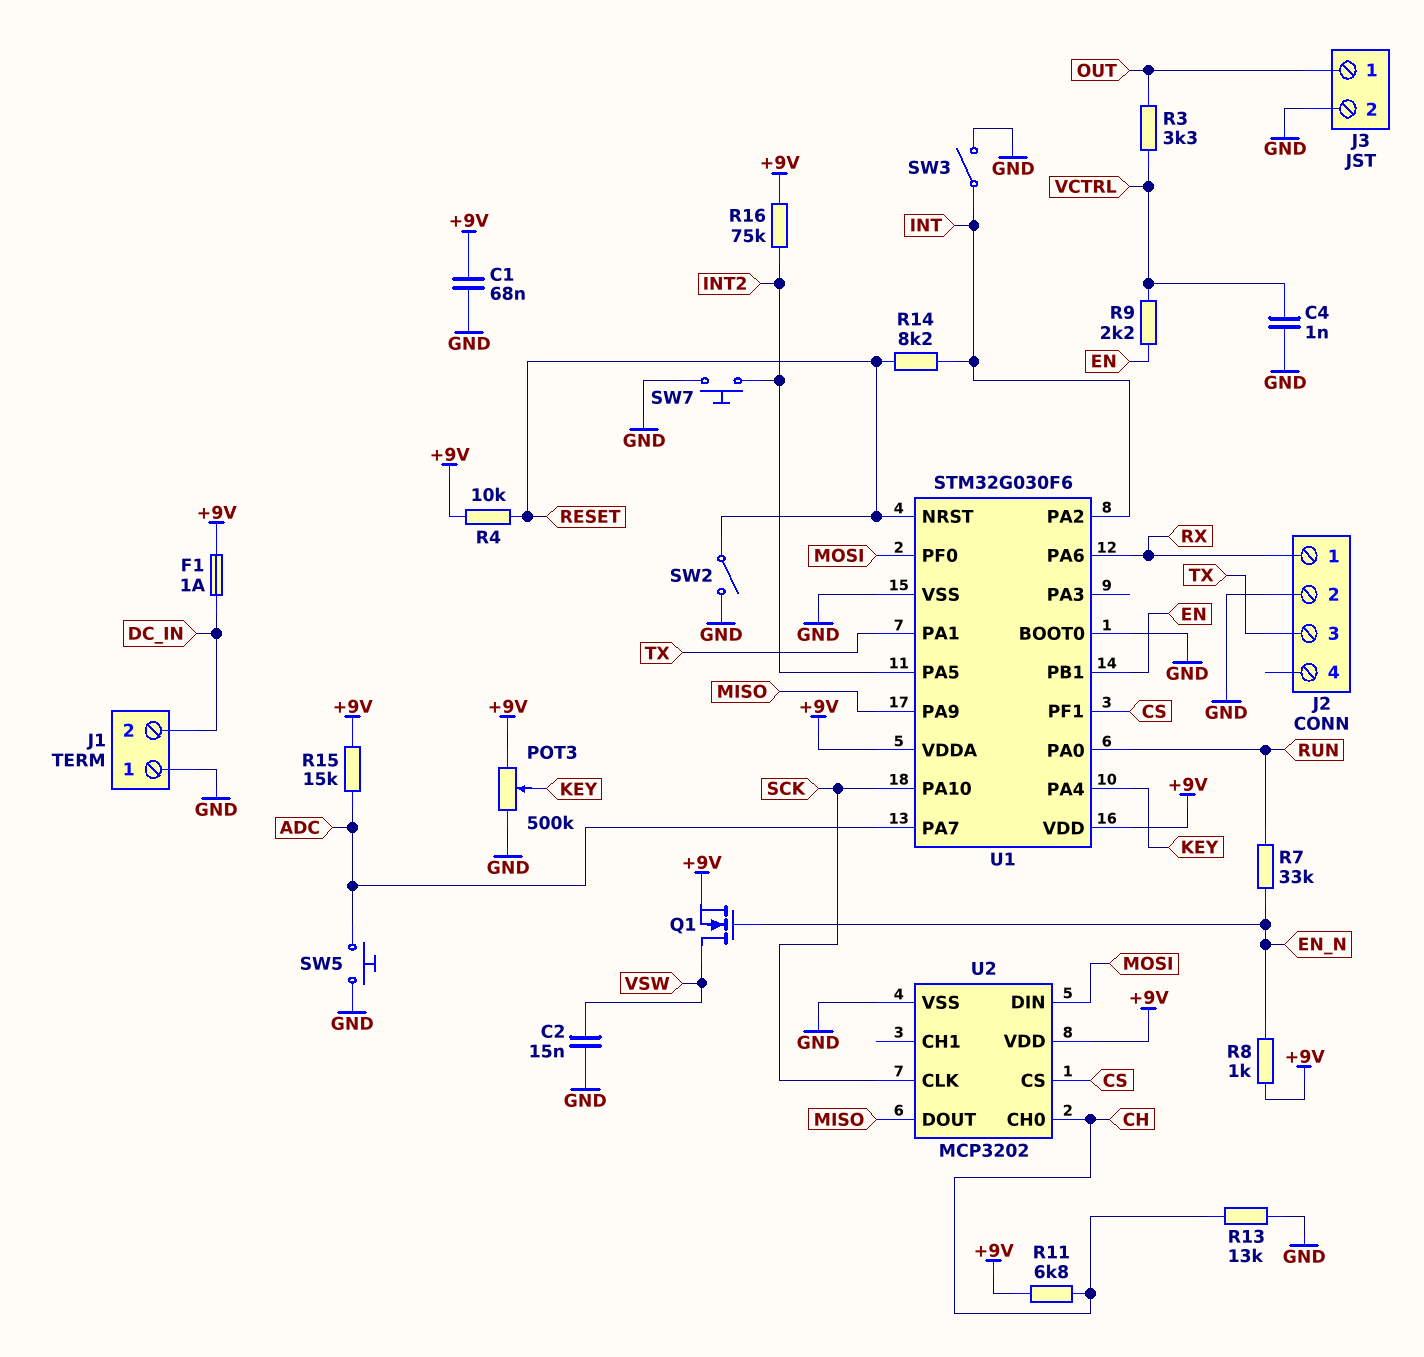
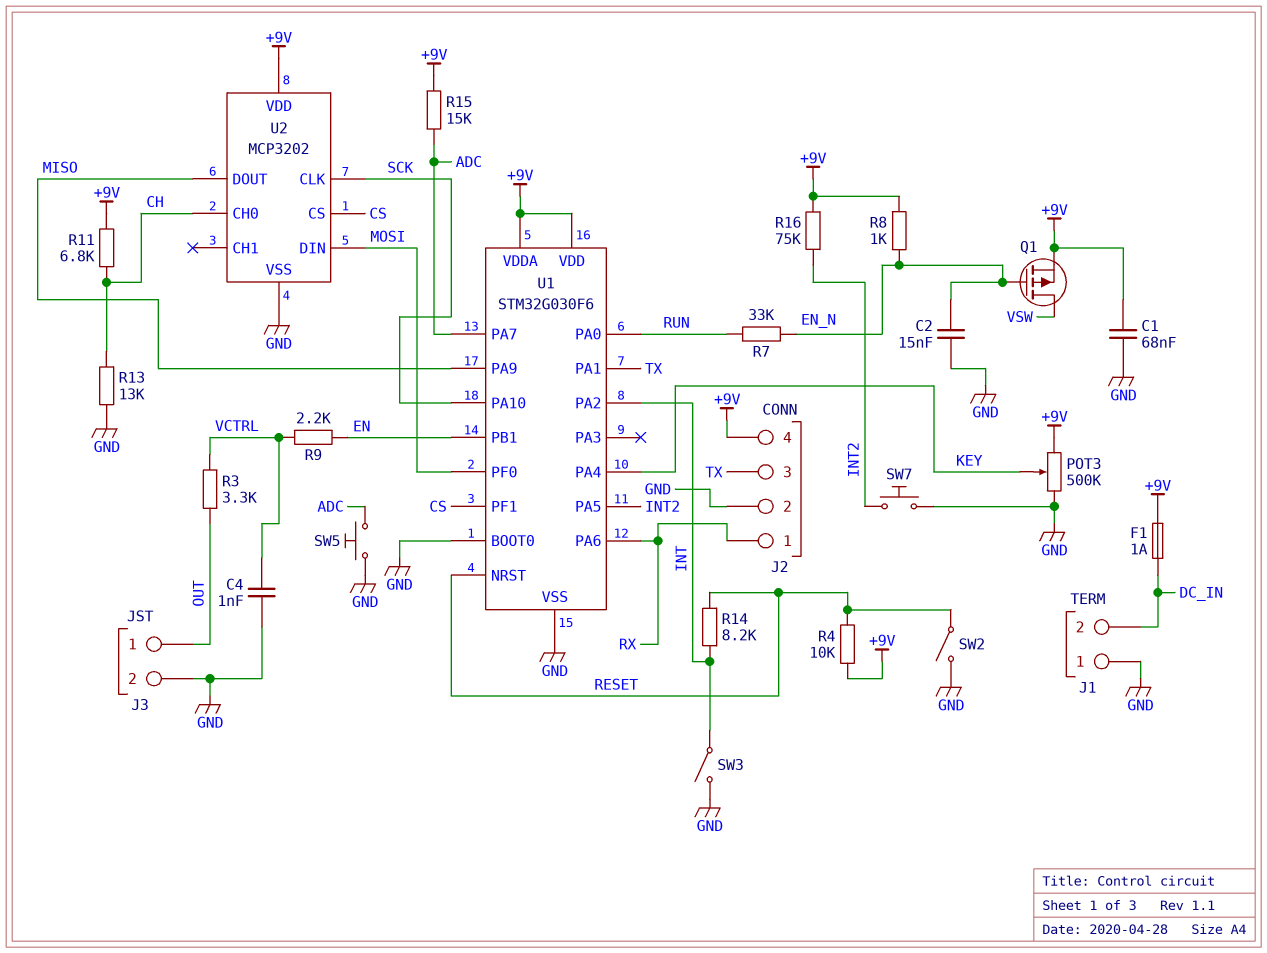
C2: 15nF (GND, VSW) -> 15nF (EN_N, GND)
J2 pin 4: none -> +9V
Q1: NMOS (G EN_N, D VSW, S +9V) -> PMOS (G EN_N, D VSW, S +9V)

